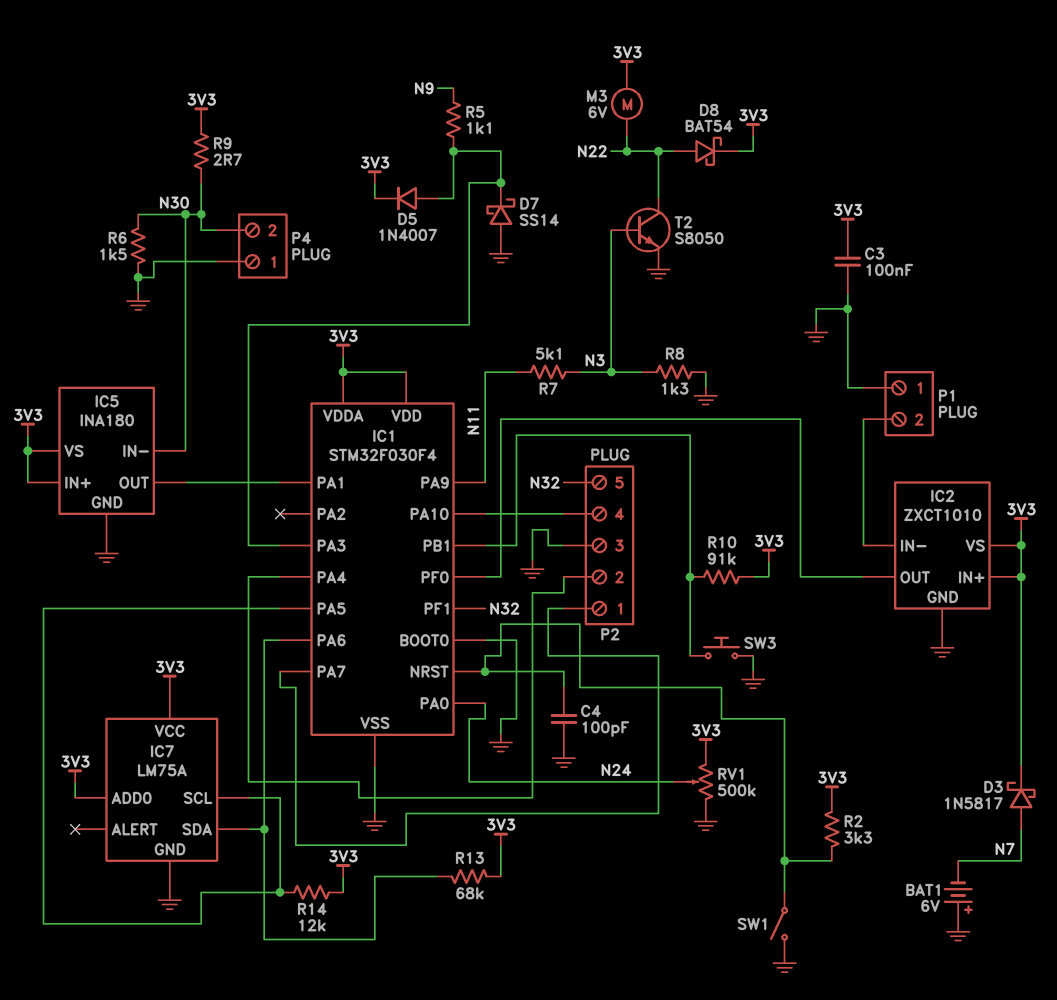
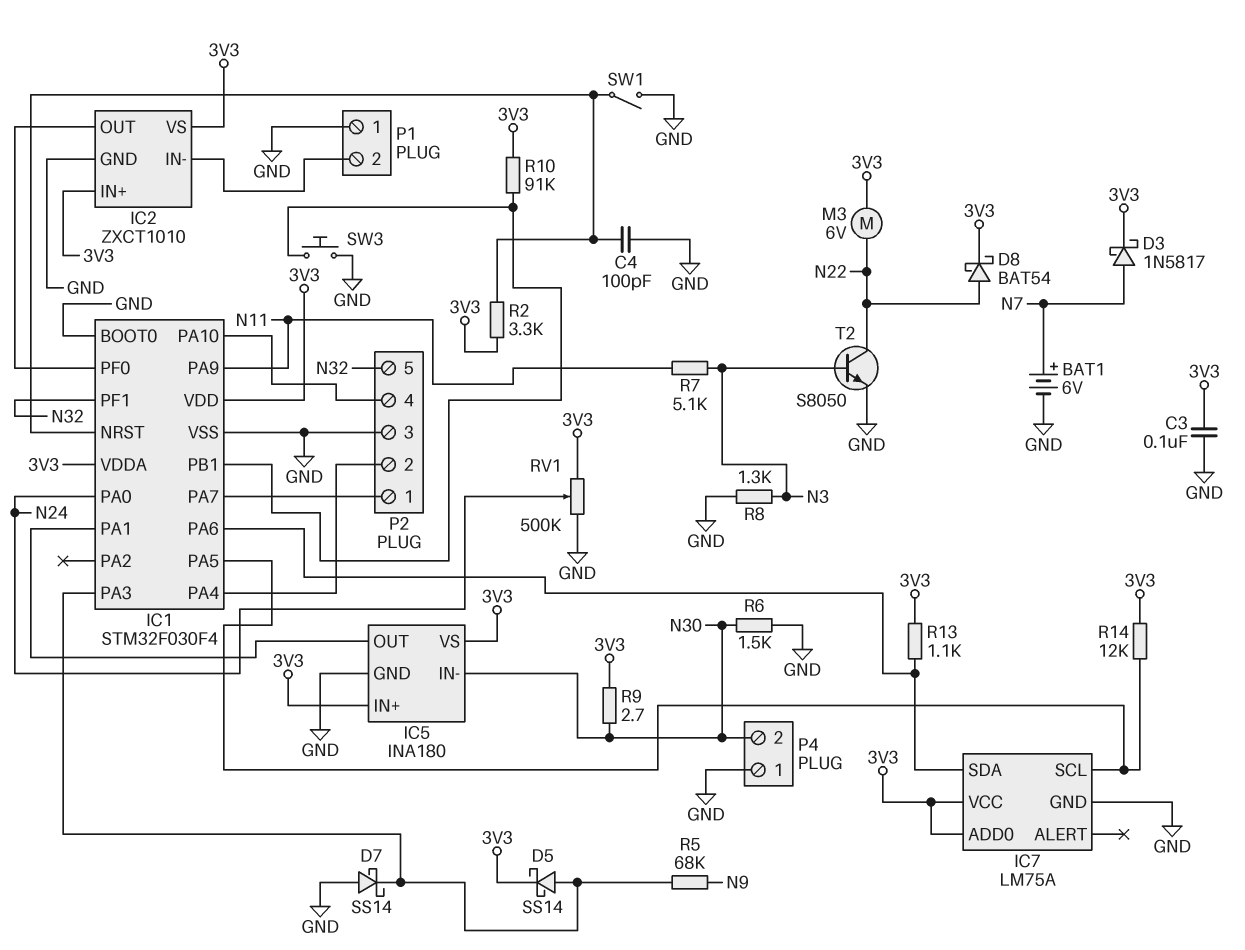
BAT1: 6V (plus GND, minus N7) -> 6V (plus N7, minus GND)
D5: diode 1N4007 (A IC1/PA3, K 3V3) -> schottky SS14 (A IC1/PA3, K 3V3)
R5: 1.1k (IC1/PA3, N9) -> 68k (IC1/PA3, N9)
R13: 68k (3V3, IC1/PA6) -> 1.1k (3V3, IC1/PA6)

